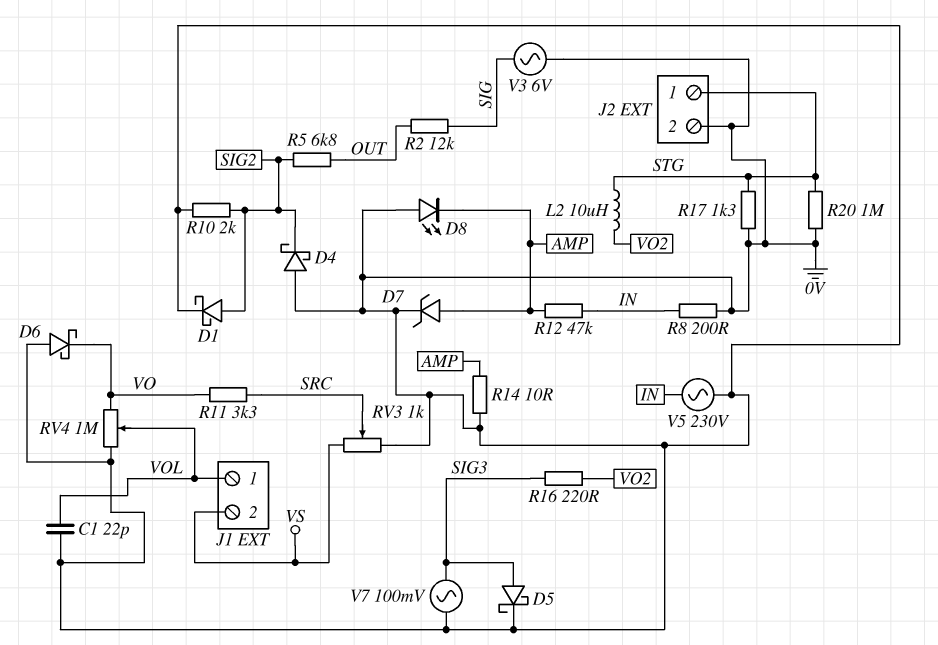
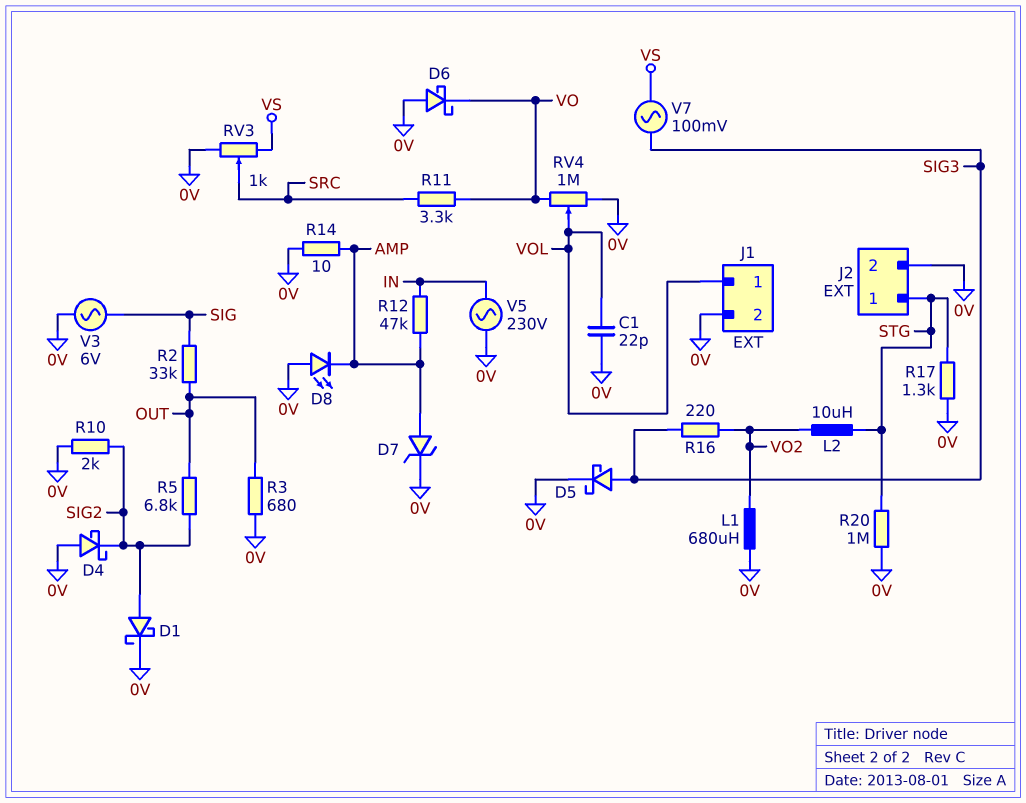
J1 pin 2: VS -> 0V
L1: none -> 680uH (0V, VO2)
R2: 12k (OUT, SIG) -> 33k (OUT, SIG)
R3: none -> 680 (0V, OUT)
R8: 200 (0V, IN) -> none
V7: AC 100mV (0V, SIG3) -> AC 100mV (SIG3, VS)

